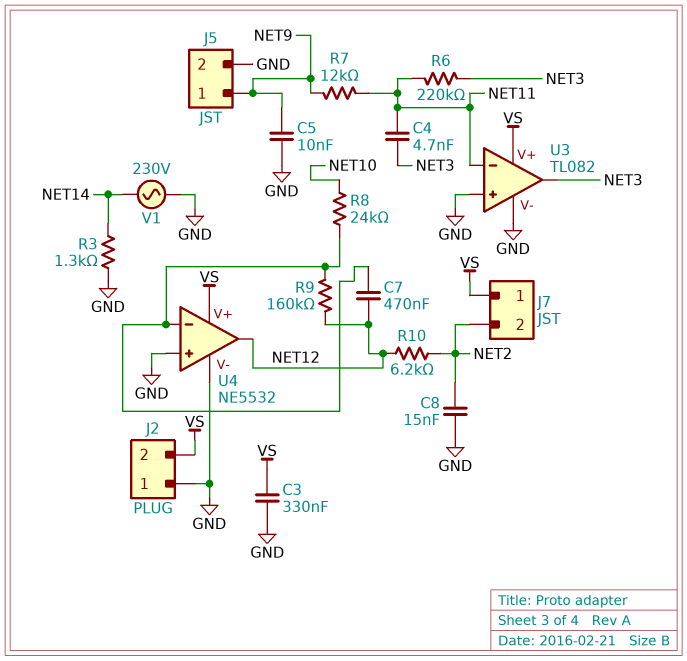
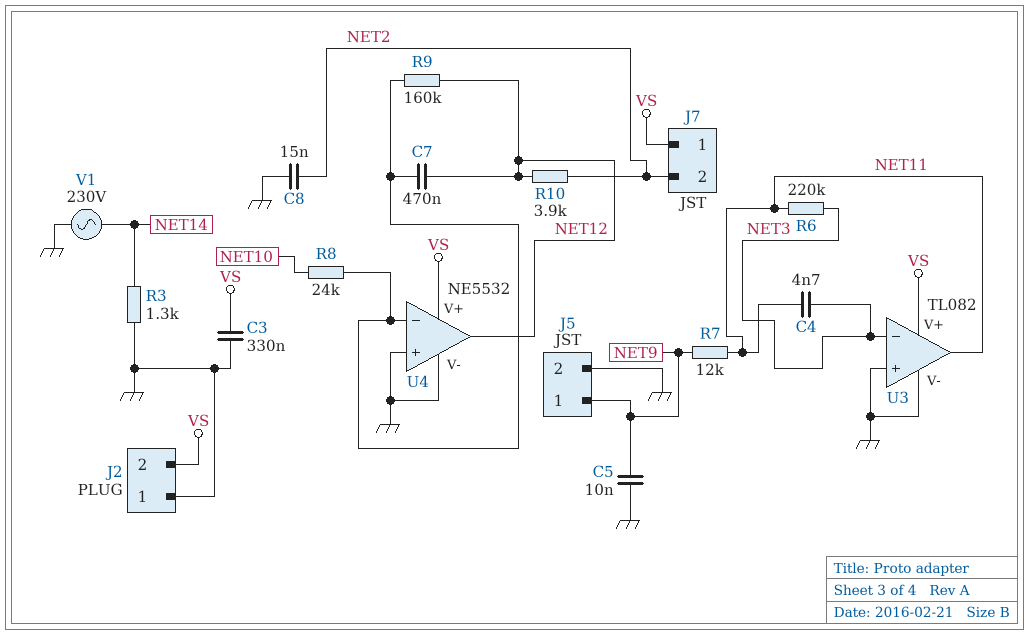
R10: 6.2k (NET2, NET12) -> 3.9k (NET2, NET12)
U3 pin in-: NET11 -> NET3
U3 pin out: NET3 -> NET11

